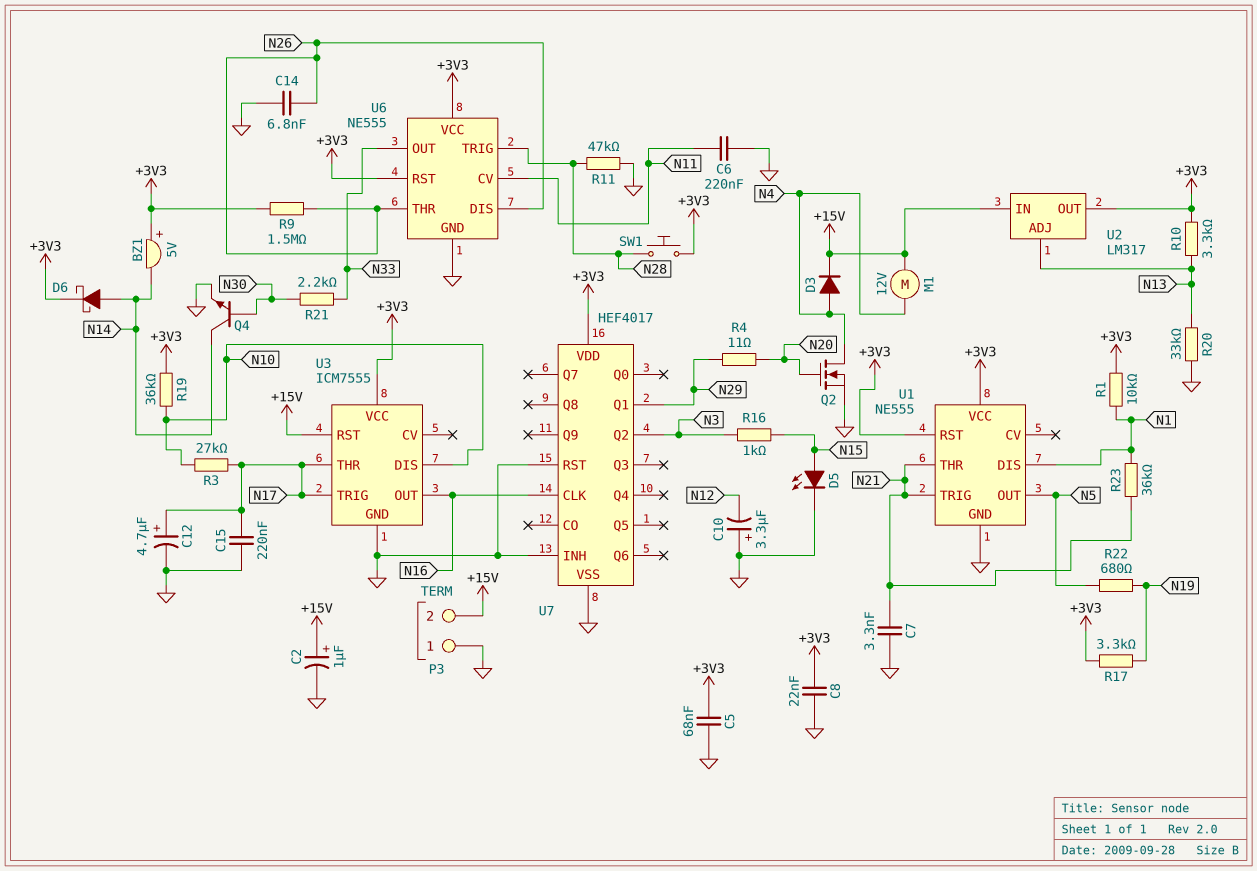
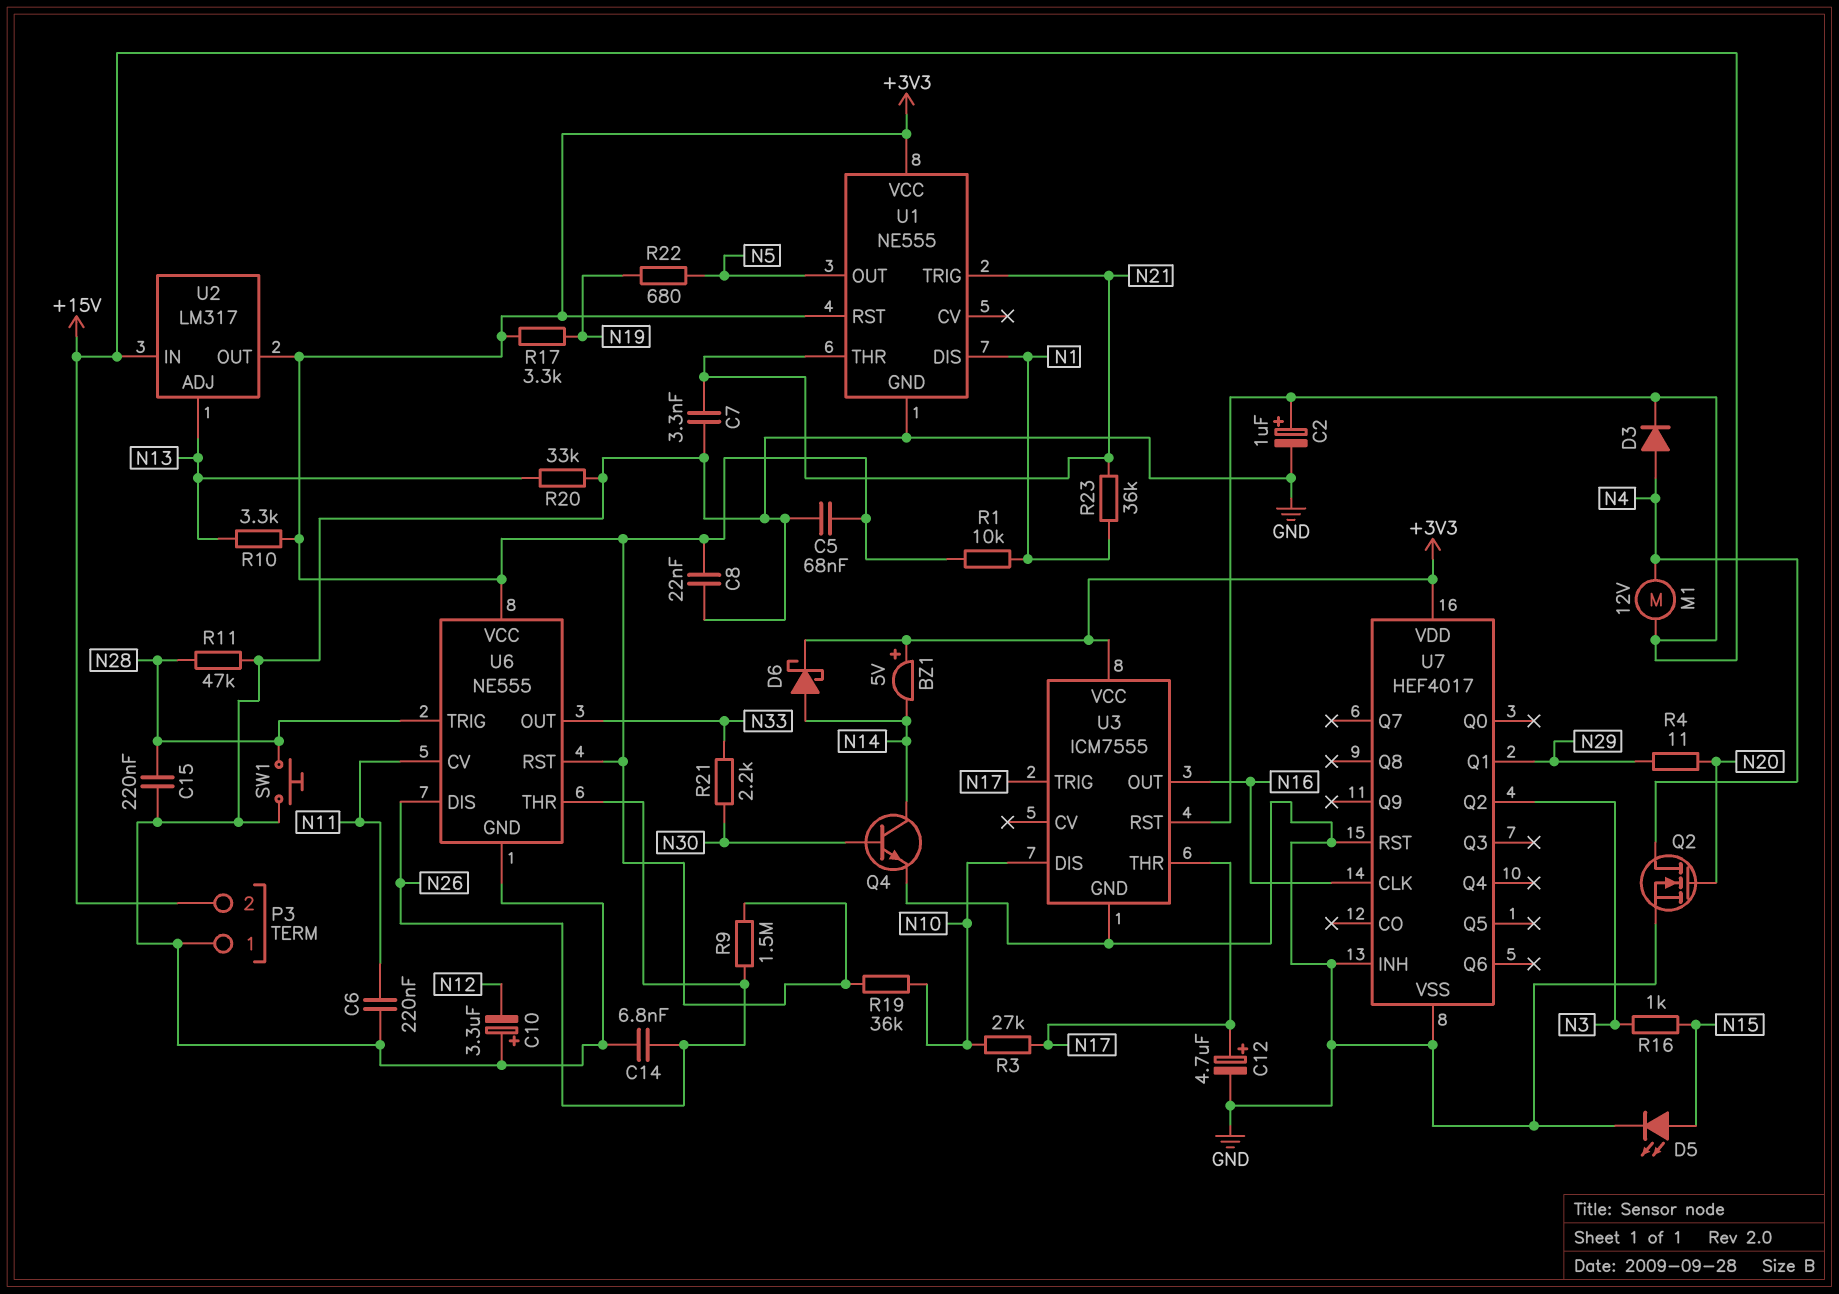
C15: 220nF (GND, N17) -> 220nF (GND, N28)
SW1: button (+3V3, N28) -> button (GND, N28)

